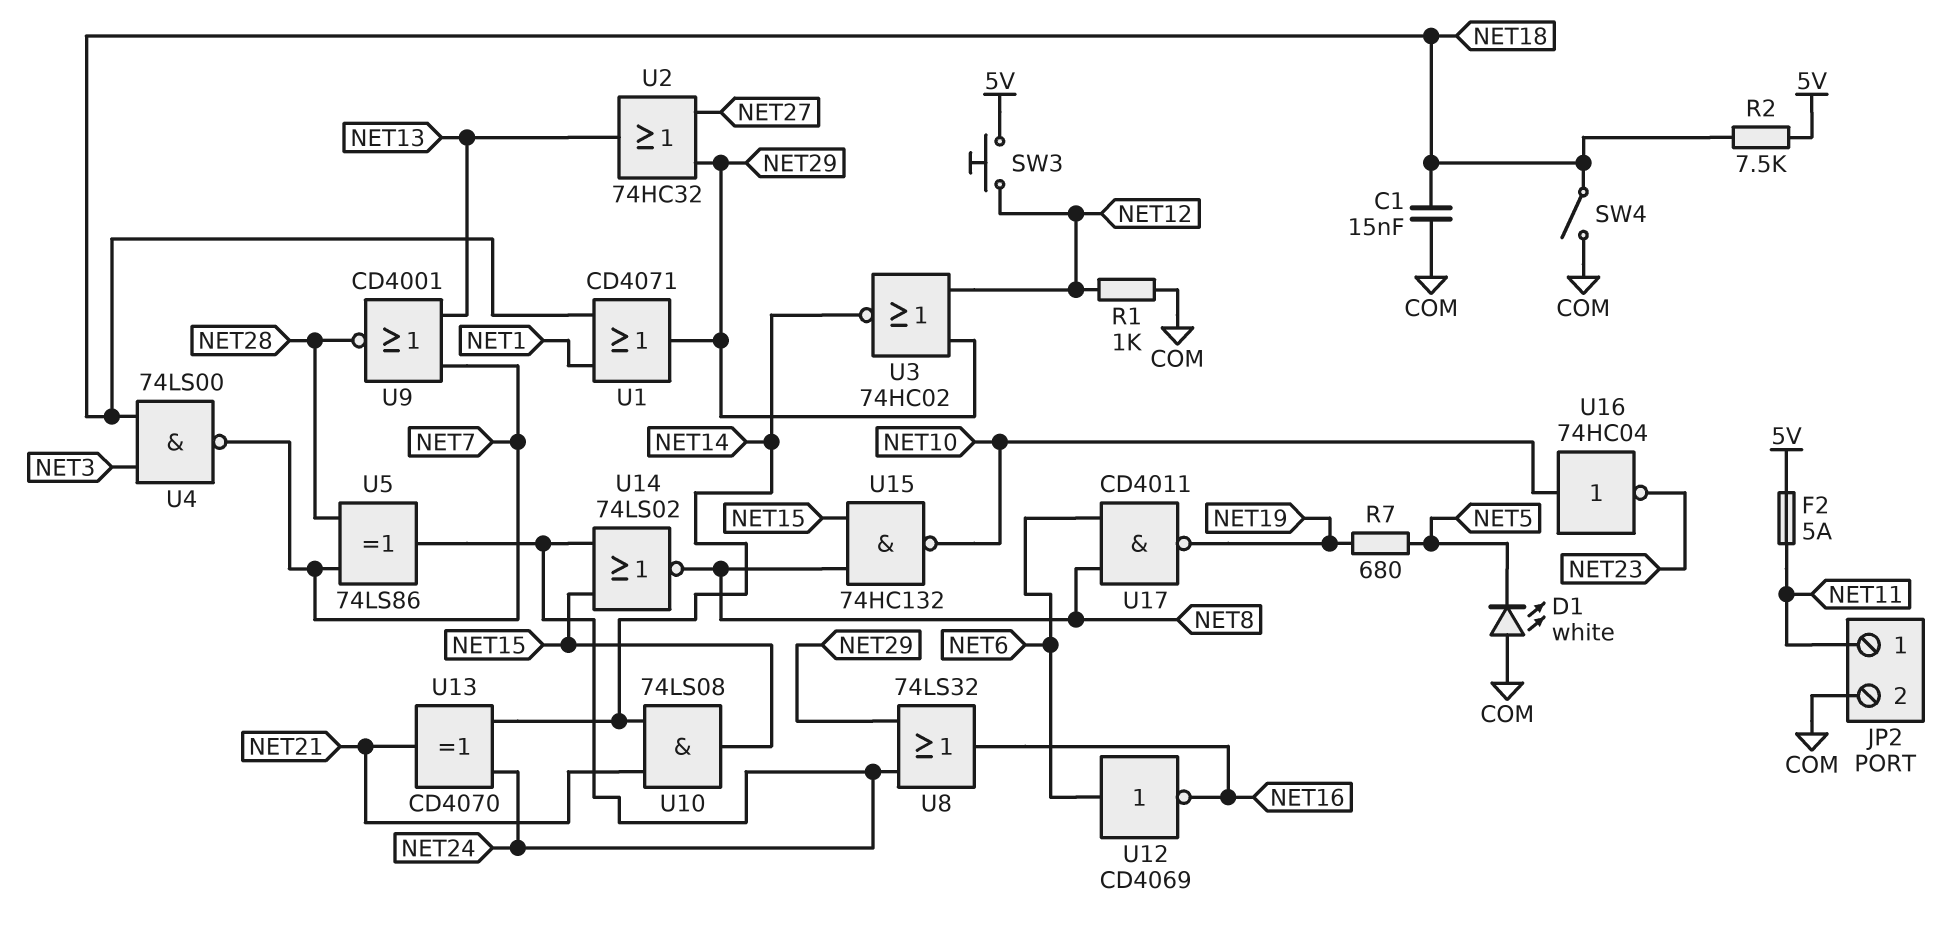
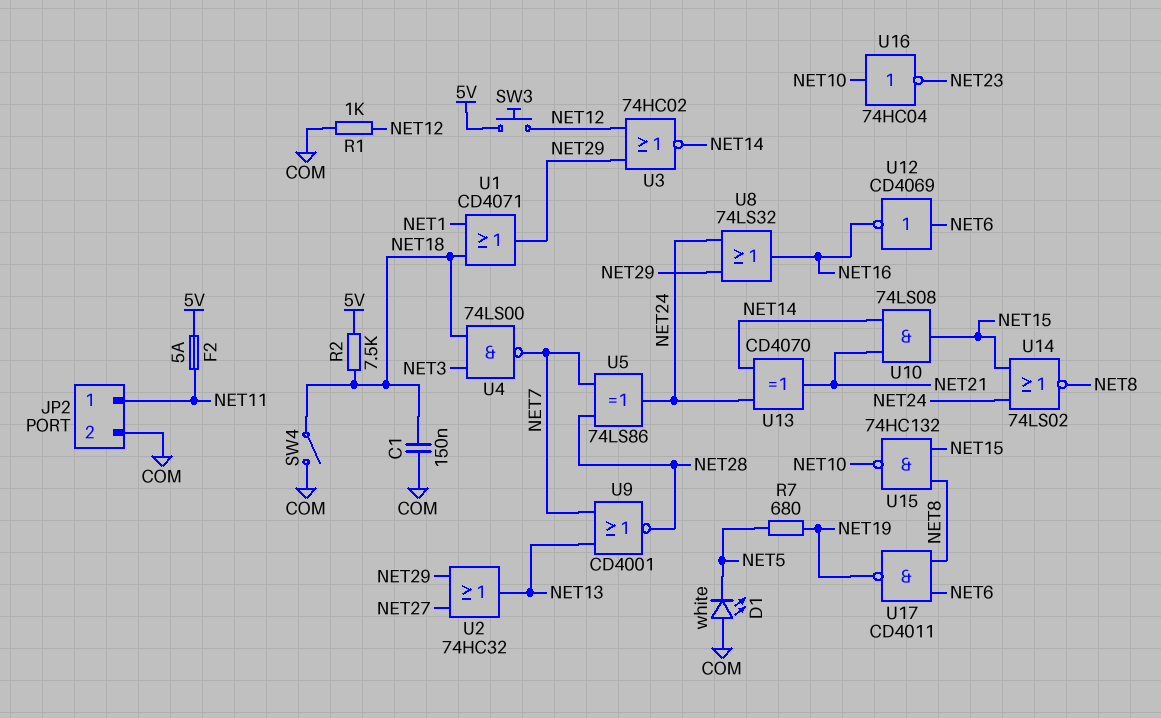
C1: 15nF (COM, NET18) -> 150nF (COM, NET18)

